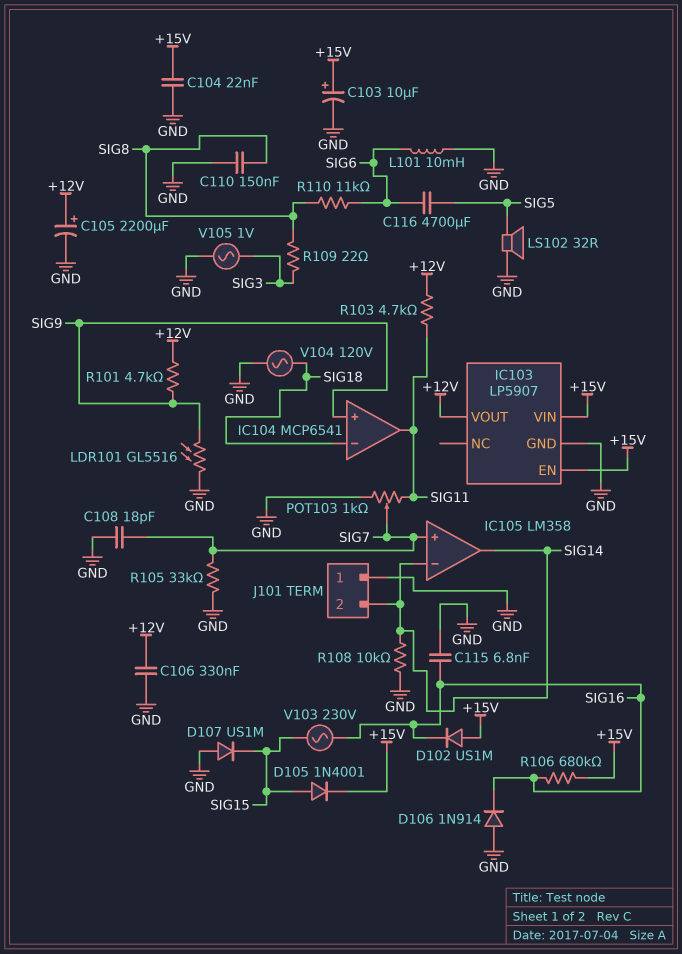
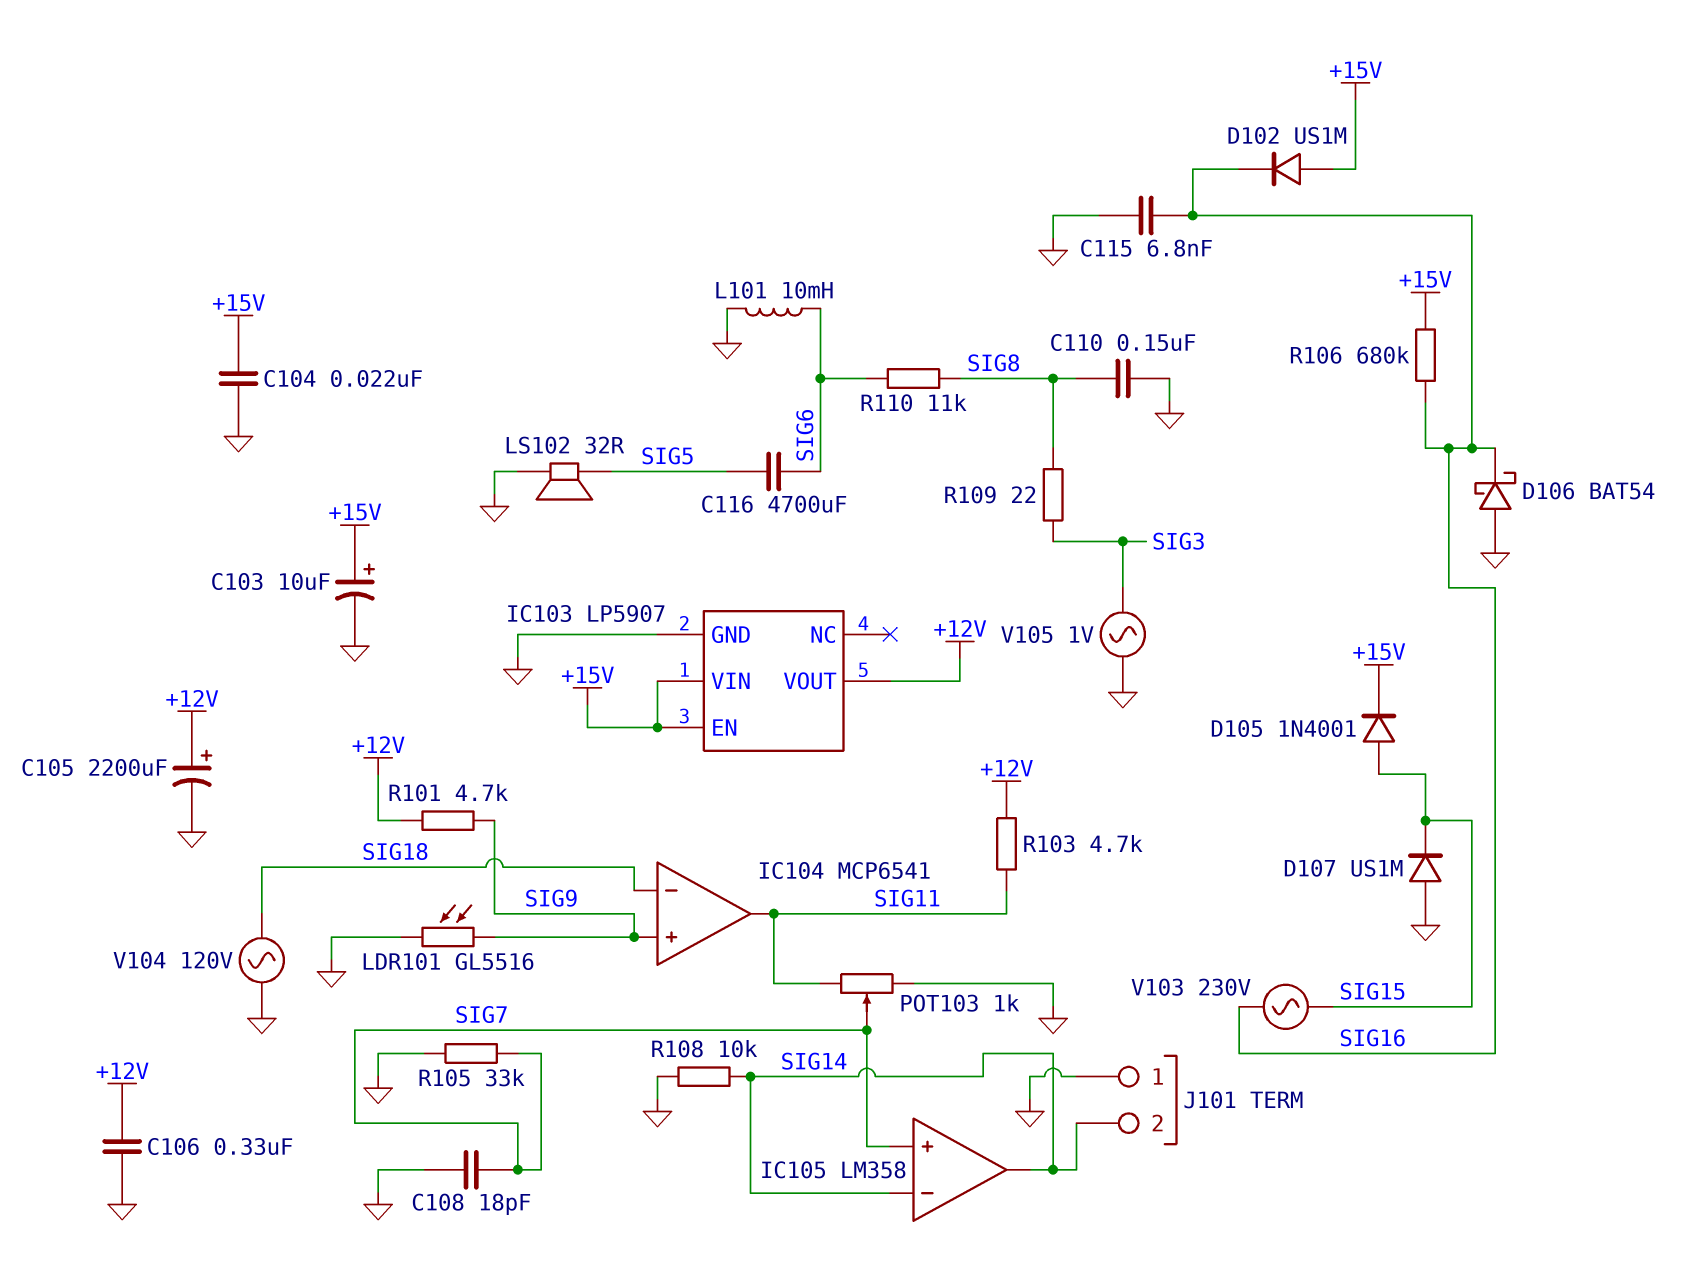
D106: diode 1N914 (A GND, K SIG16) -> schottky BAT54 (A GND, K SIG16)

